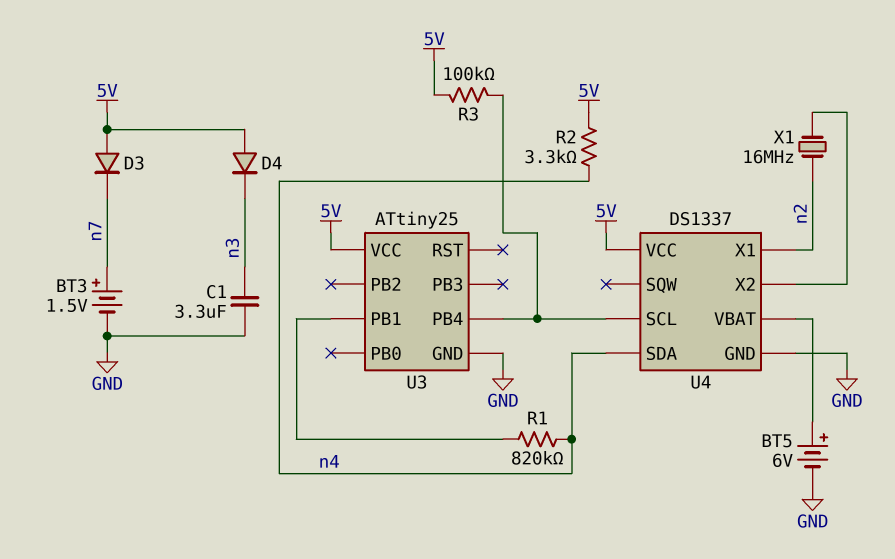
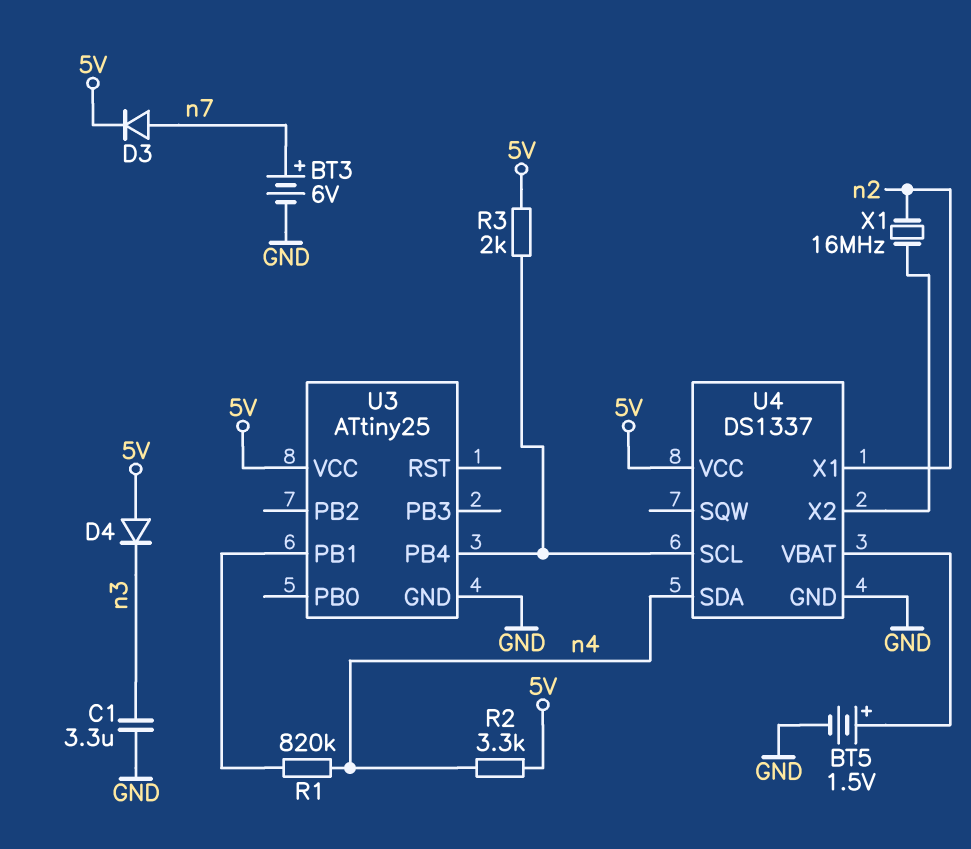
BT3: 1.5V (plus n7, minus GND) -> 6V (plus n7, minus GND)
BT5: 6V (plus U4/VBAT, minus GND) -> 1.5V (plus U4/VBAT, minus GND)
D3: diode (A 5V, K n7) -> diode (A n7, K 5V)
R3: 100k (5V, U3/PB4) -> 2k (5V, U3/PB4)

